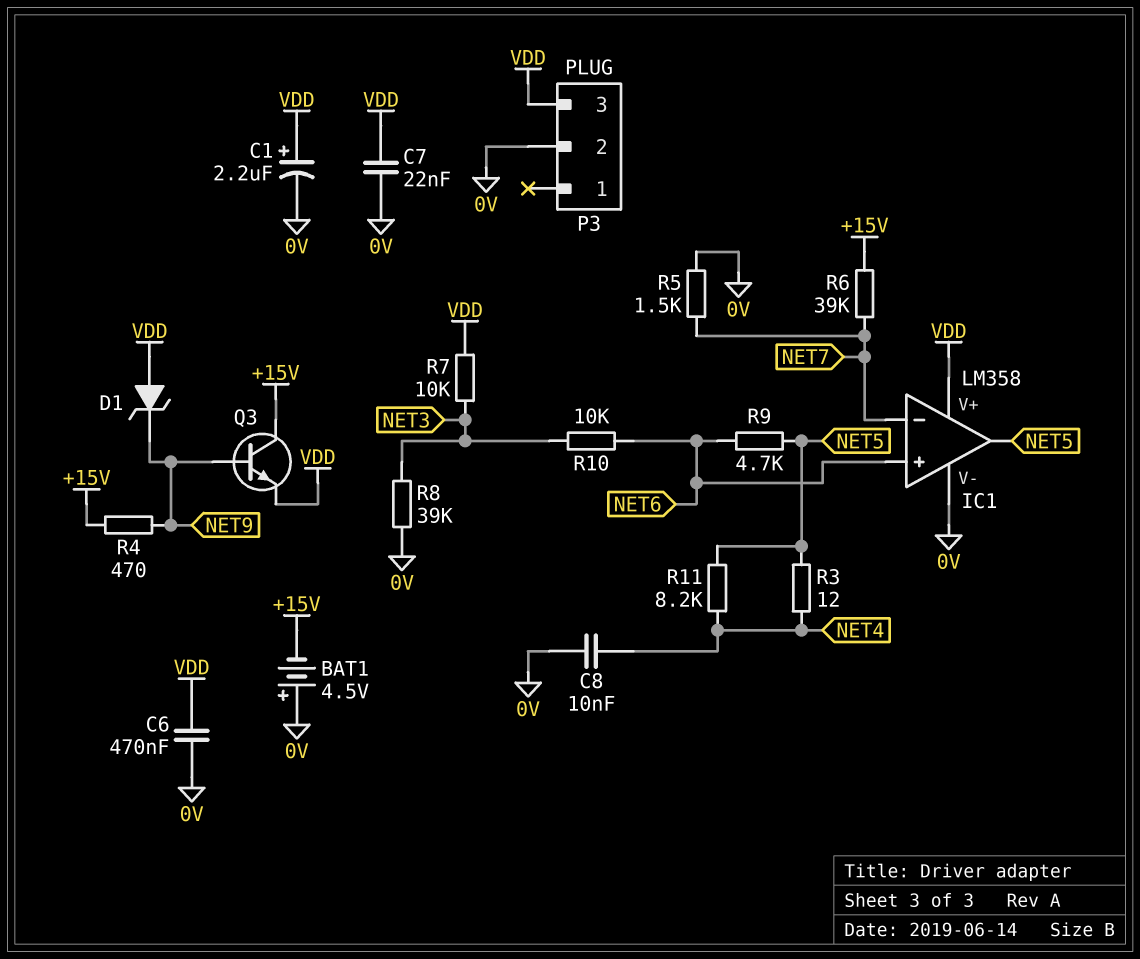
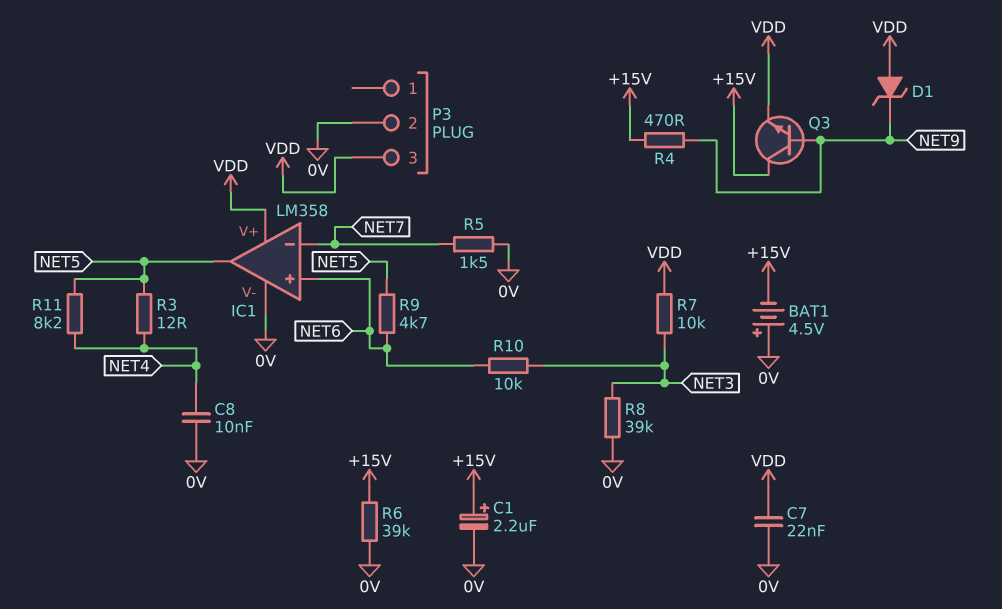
C1: 2.2uF (plus VDD, minus 0V) -> 2.2uF (plus +15V, minus 0V)
C6: 470nF (0V, VDD) -> none
R6: 39k (+15V, NET7) -> 39k (+15V, 0V)

